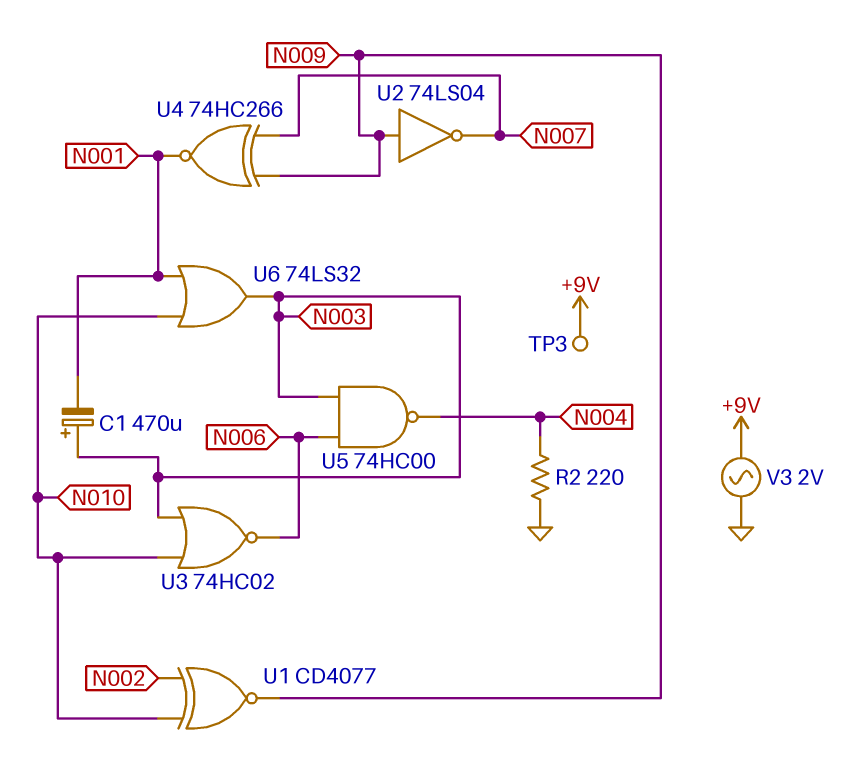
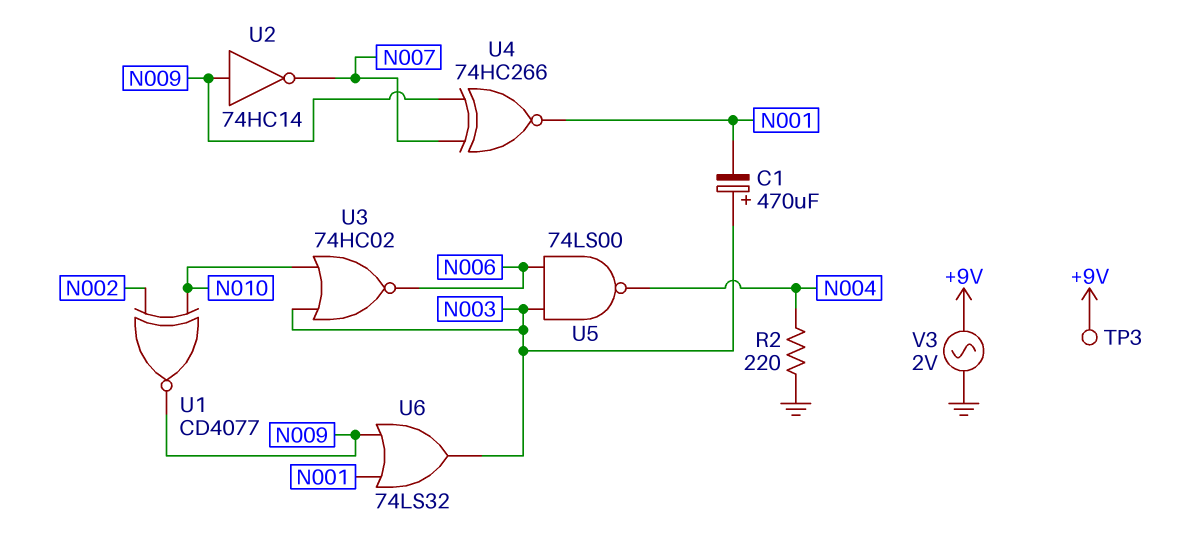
U2: NOT 74LS04 (in N009, out N007) -> NOT 74HC14 (in N009, out N007)
U5: NAND 74HC00 (in N003, in N006, out N004) -> NAND 74LS00 (in N003, in N006, out N004)
U6: OR 74LS32 (in N001, in N010, out N003) -> OR 74LS32 (in N001, in N009, out N003)

